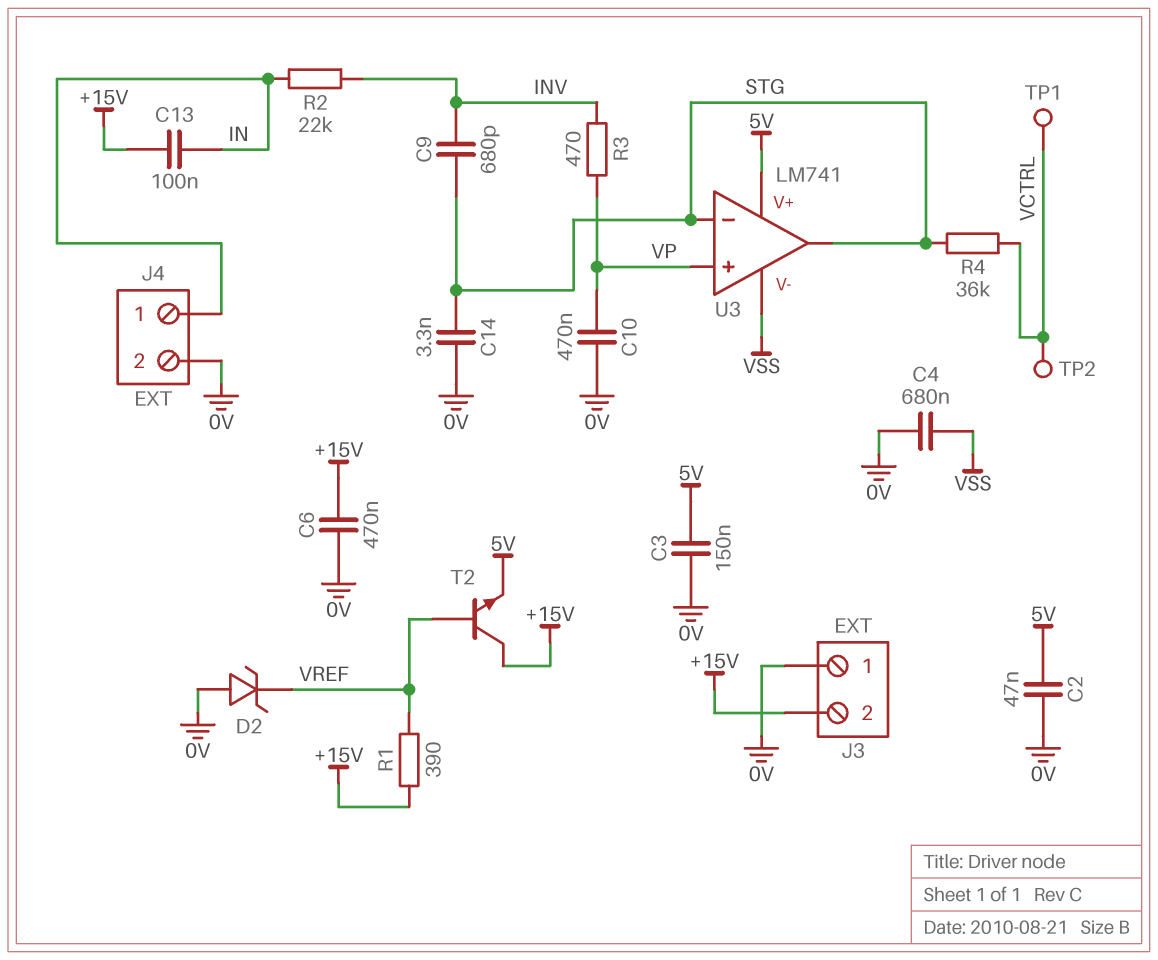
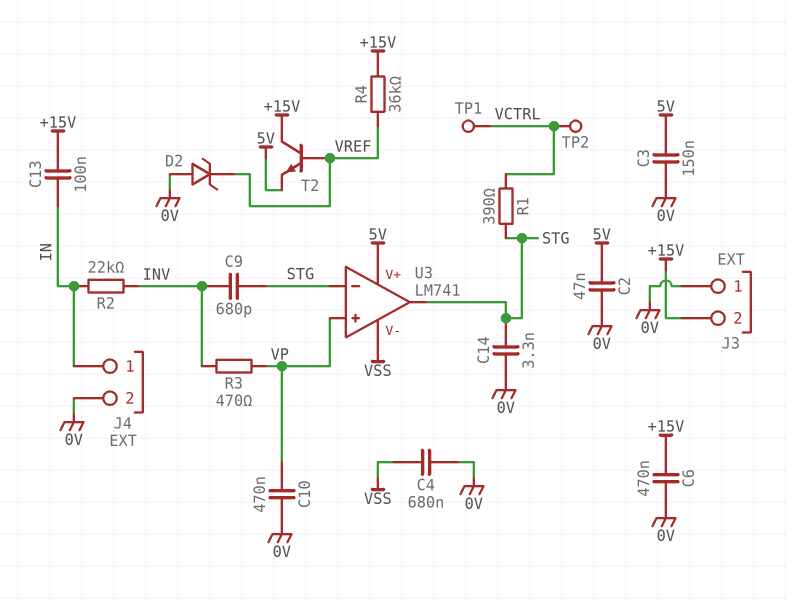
R1: 390 (+15V, VREF) -> 390 (STG, VCTRL)
R4: 36k (STG, VCTRL) -> 36k (+15V, VREF)

